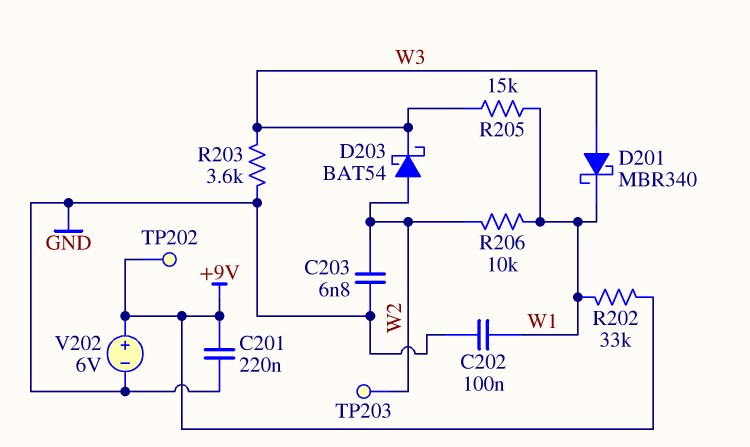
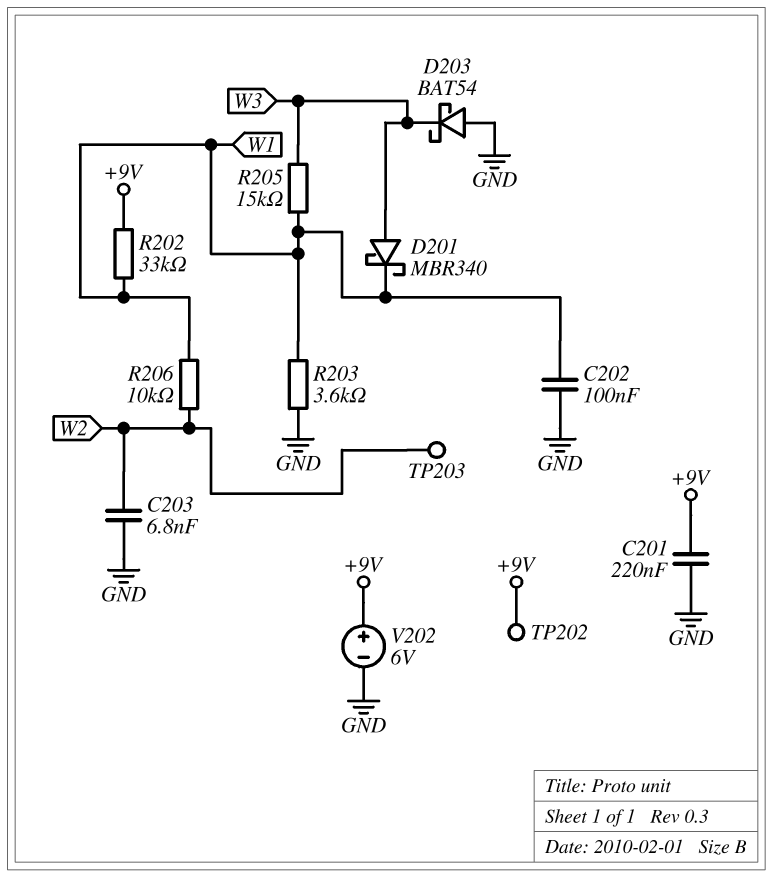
D203: schottky BAT54 (A W2, K W3) -> schottky BAT54 (A GND, K W3)
R203: 3.6k (GND, W3) -> 3.6k (GND, W1)

